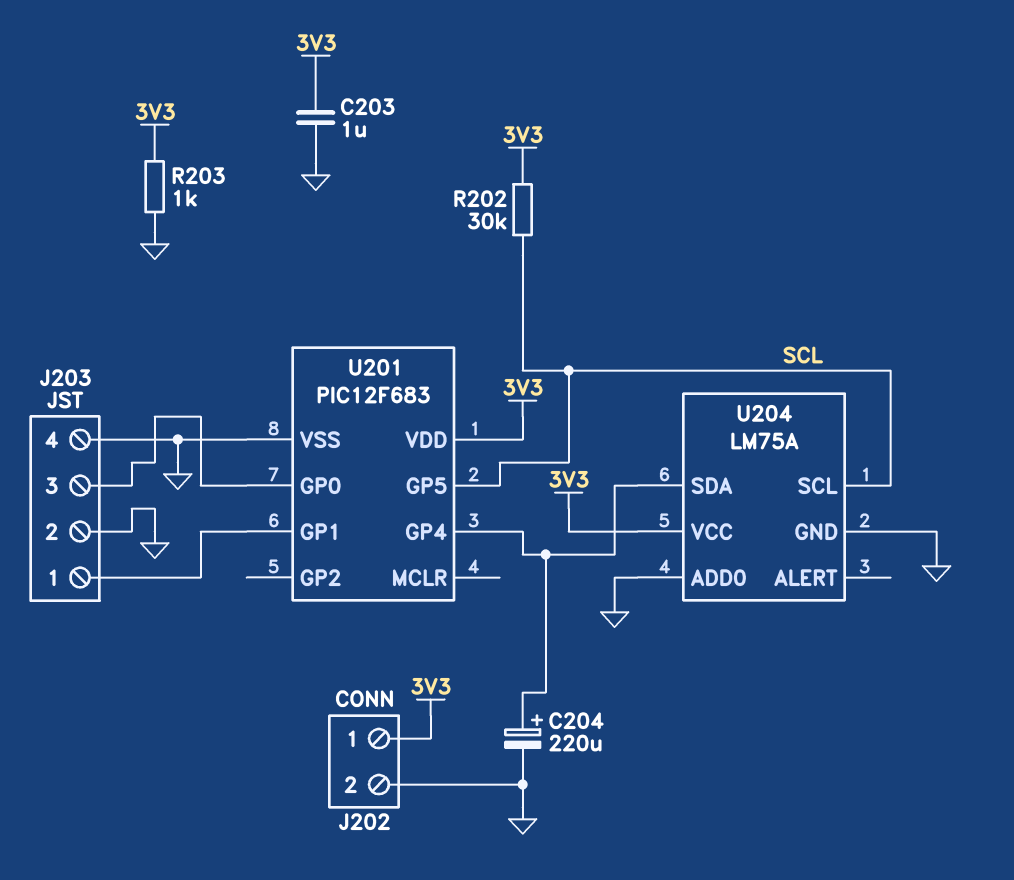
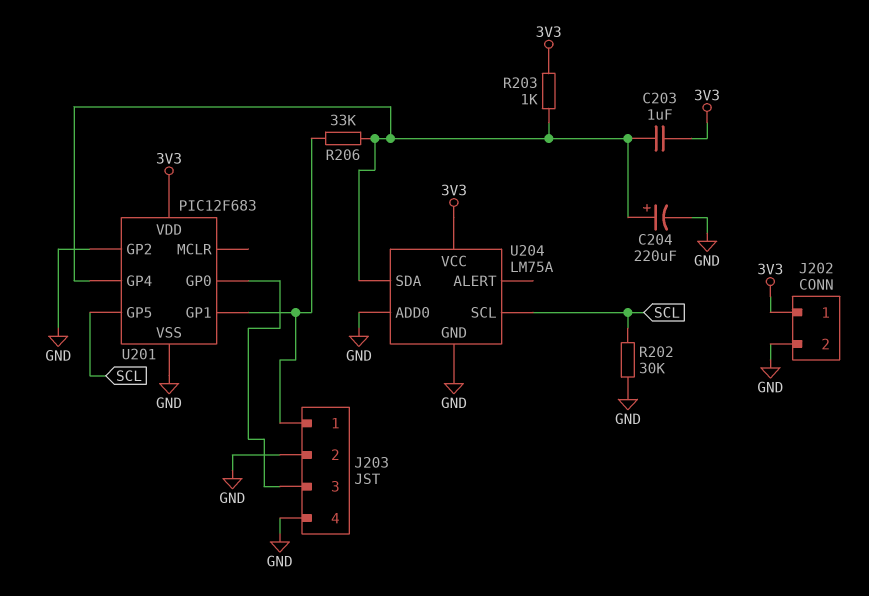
C203: 1uF (3V3, GND) -> 1uF (3V3, U201/GP4)
R202: 30k (3V3, SCL) -> 30k (GND, SCL)
R203: 1k (3V3, GND) -> 1k (3V3, U201/GP4)
R206: none -> 33k (J203/1, U201/GP4)
U201 pin GP2: none -> GND

